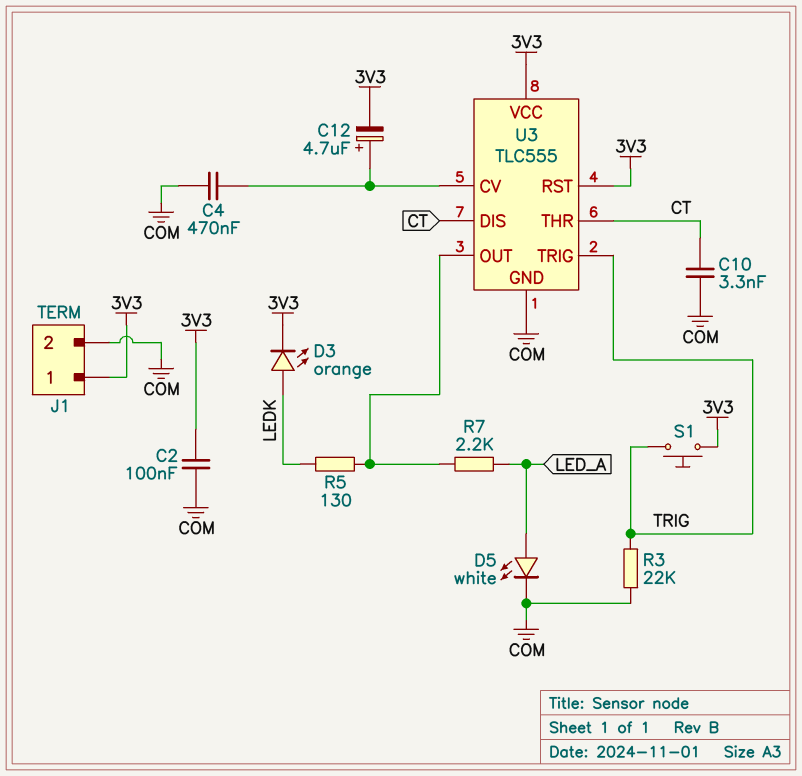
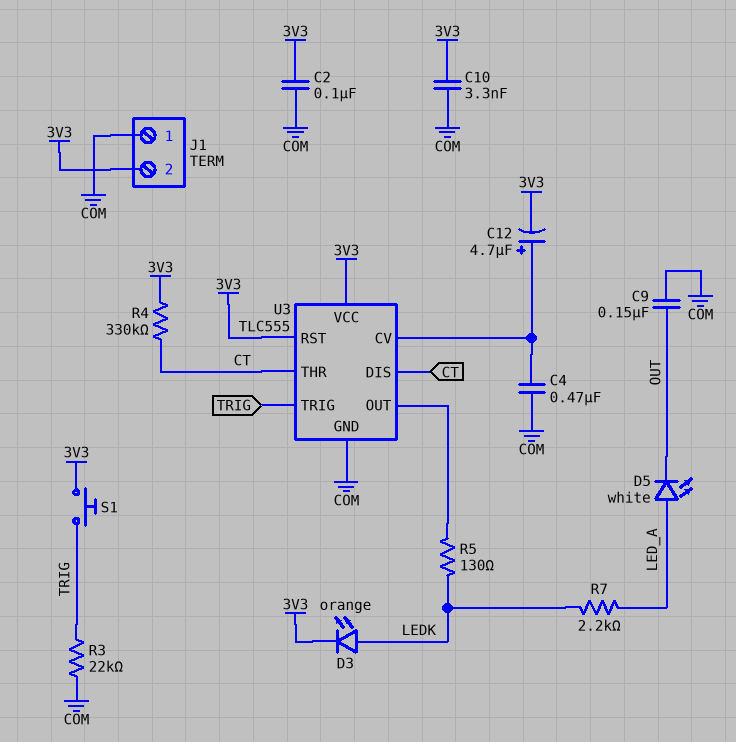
C9: none -> 150nF (COM, OUT)
C10: 3.3nF (COM, CT) -> 3.3nF (3V3, COM)
D5: LED white (A LED_A, K COM) -> LED white (A LED_A, K OUT)
J1 pin 1: 3V3 -> COM
J1 pin 2: COM -> 3V3
R4: none -> 330k (3V3, CT)
R7: 2.2k (LED_A, U3/OUT) -> 2.2k (LEDK, LED_A)

